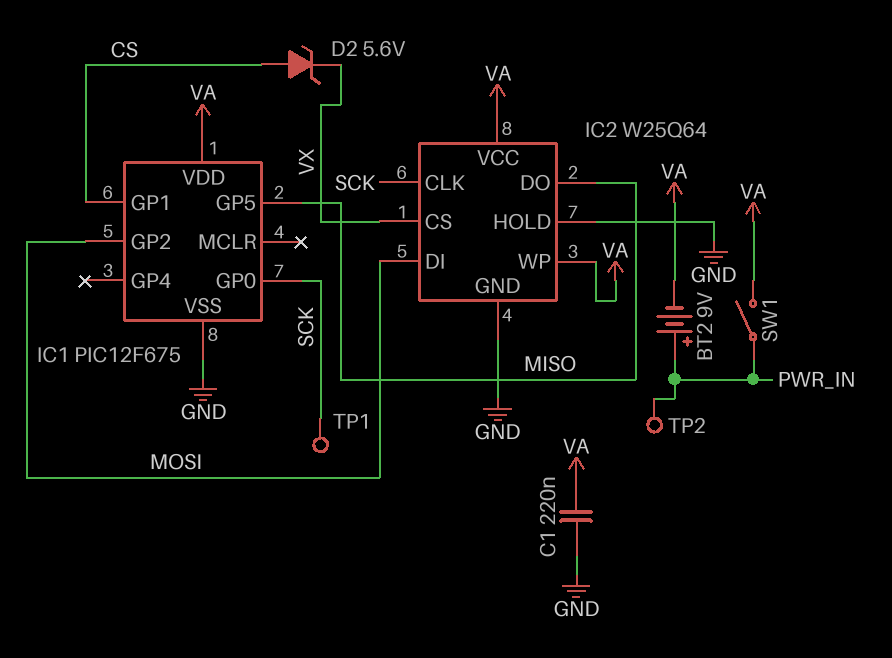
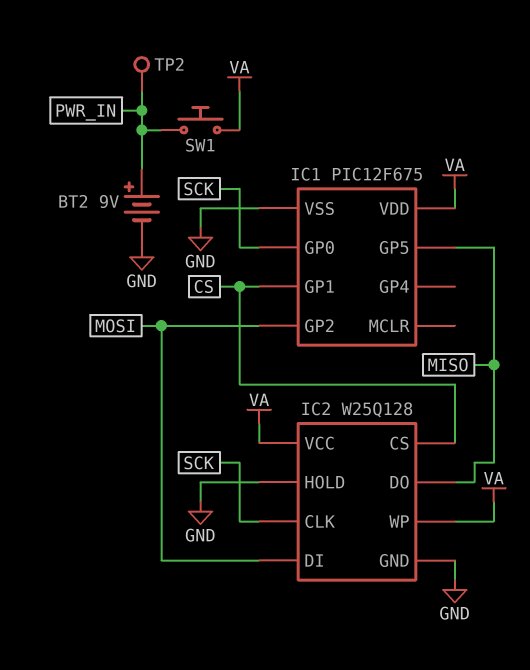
BT2: 9V (plus PWR_IN, minus VA) -> 9V (plus PWR_IN, minus GND)
C1: 220nF (GND, VA) -> none
D2: zener 5.6V (A CS, K VX) -> none
IC2: W25Q64 -> W25Q128
IC2 pin CS: VX -> CS
SW1: switch (PWR_IN, VA) -> button (PWR_IN, VA)
TP1: test point (SCK) -> none

